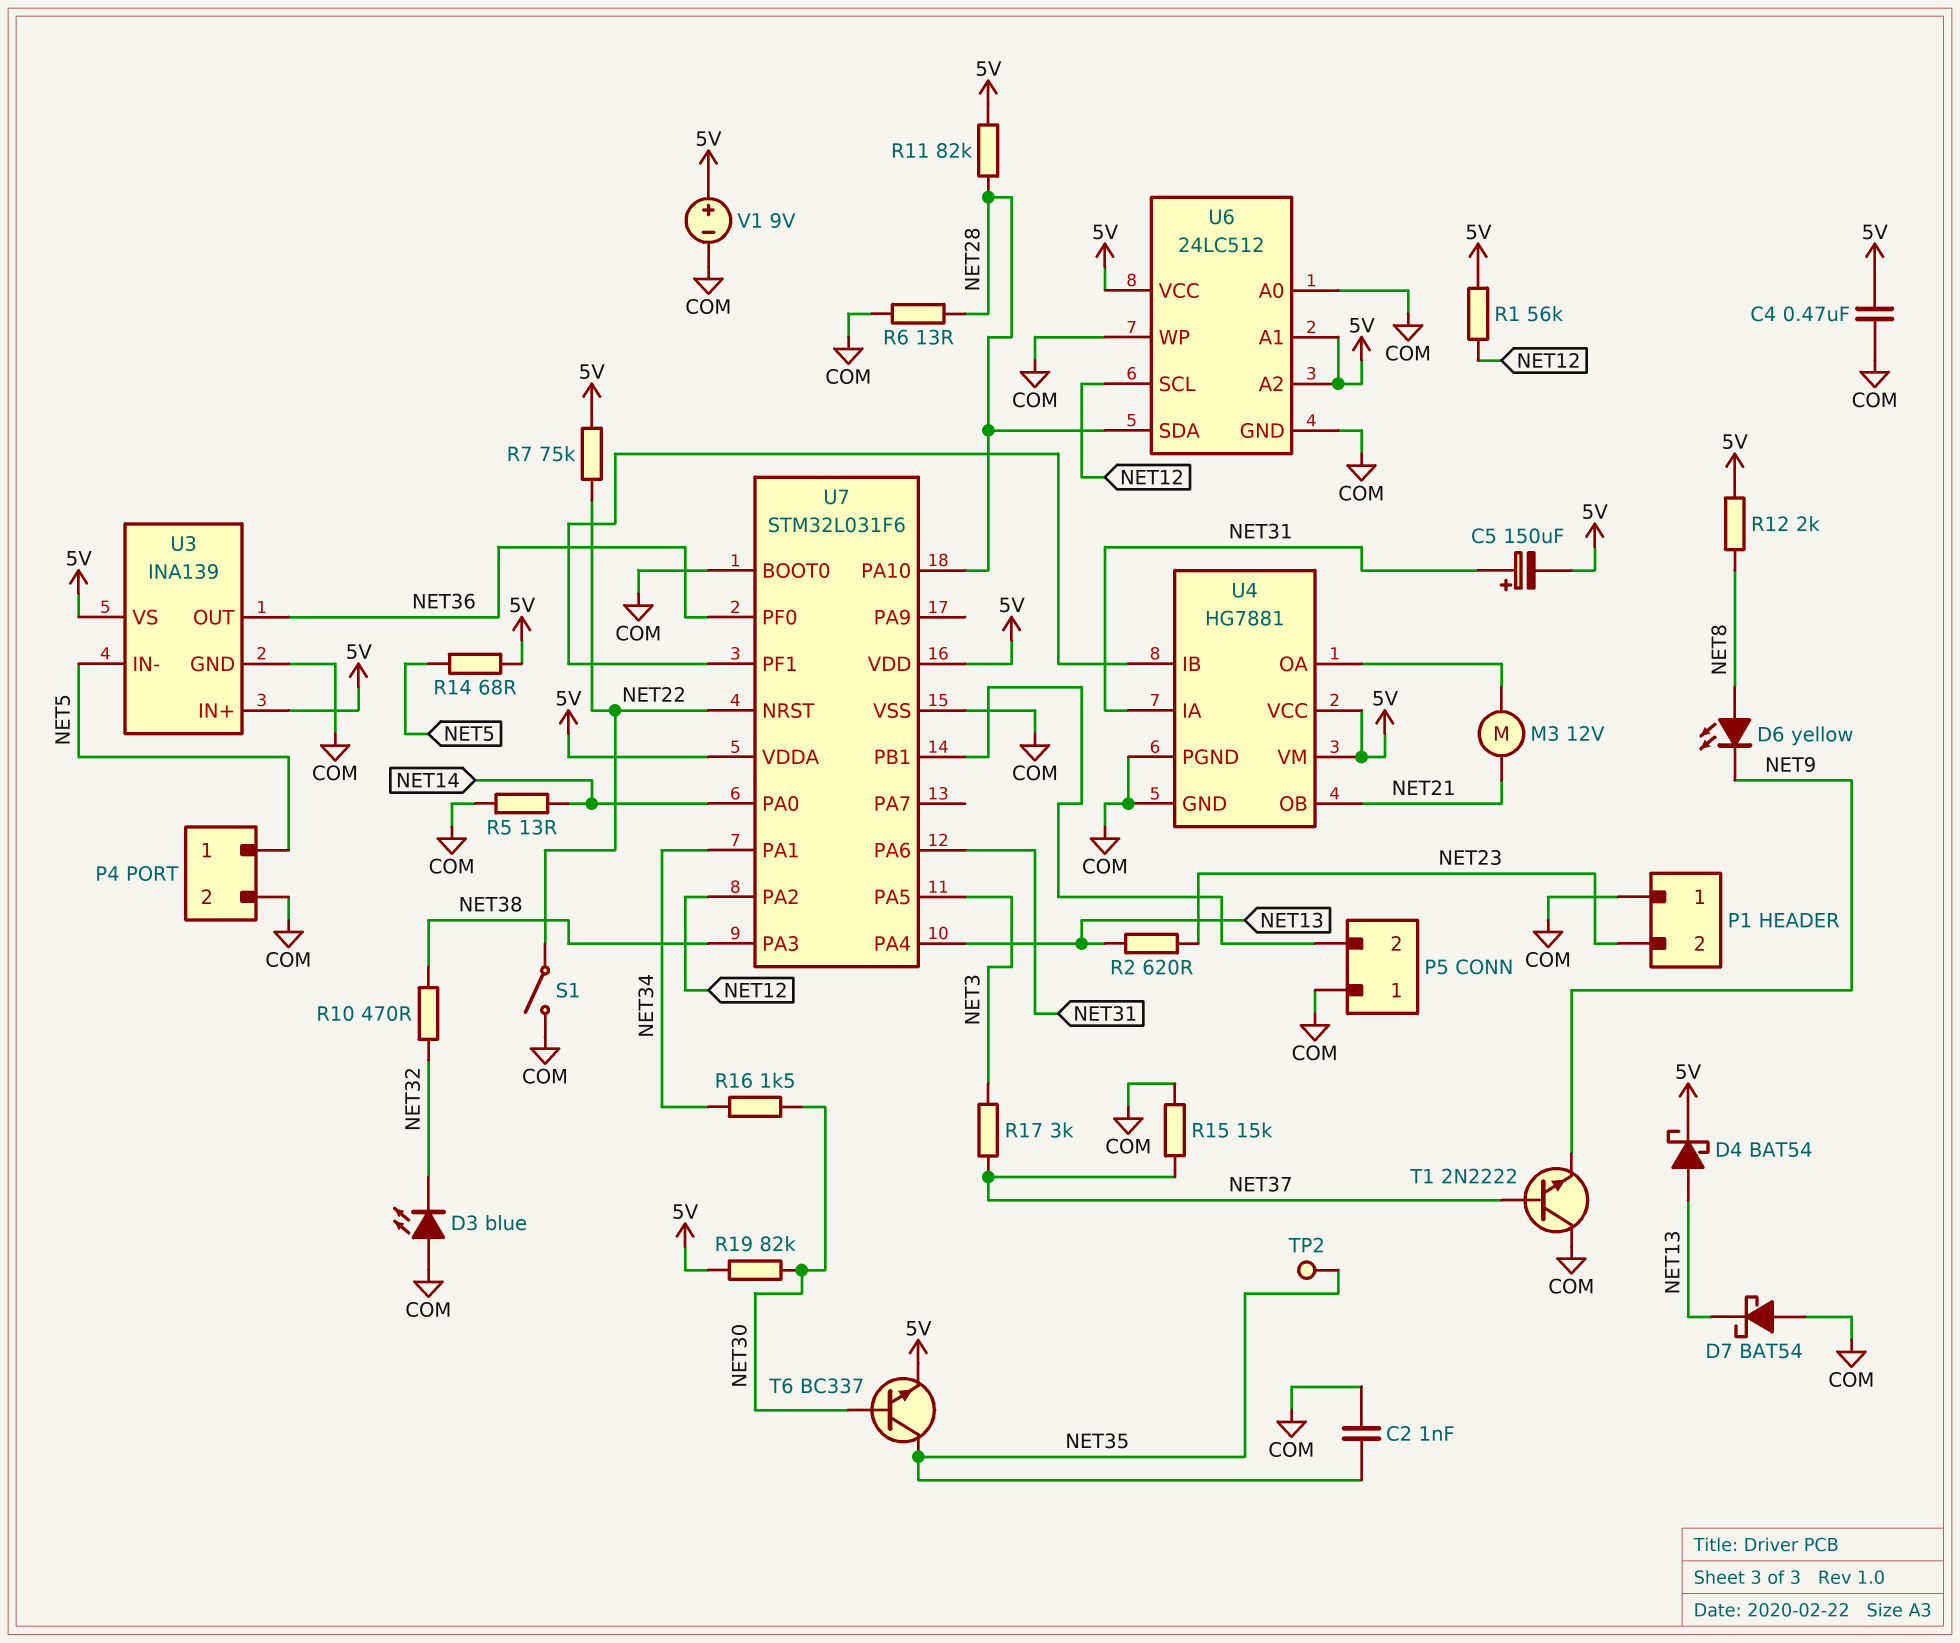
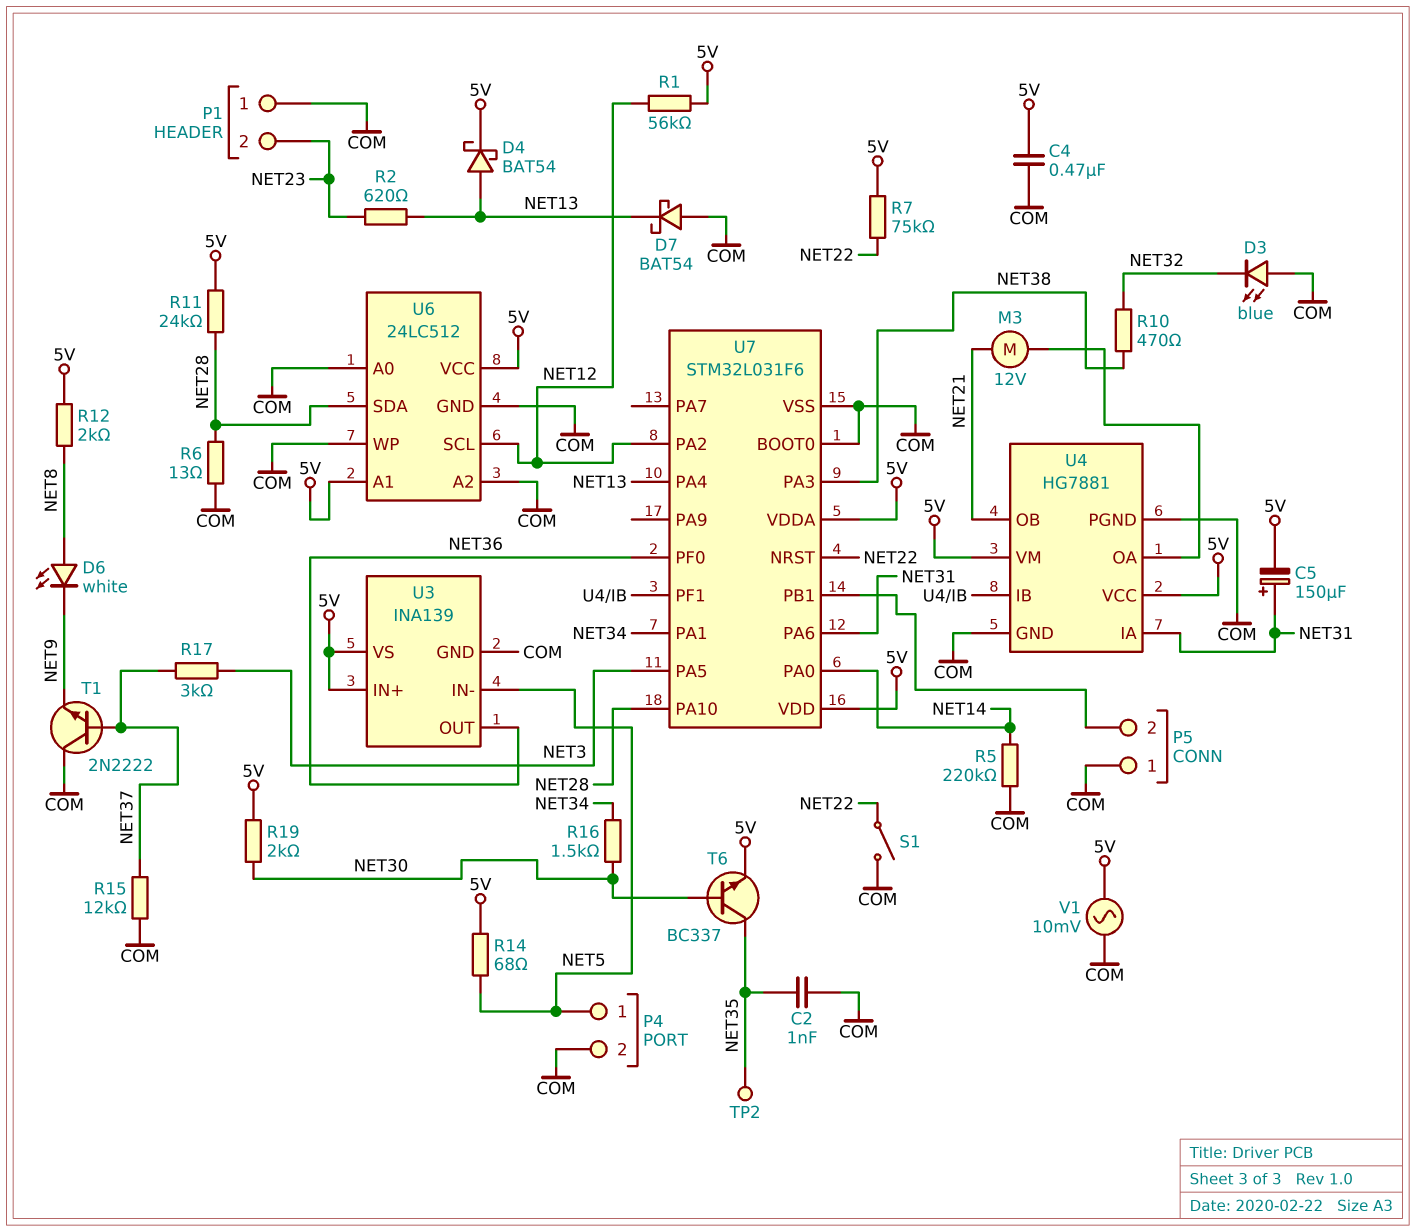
D6: LED yellow (A NET8, K NET9) -> LED white (A NET8, K NET9)
R5: 13 (COM, NET14) -> 220k (COM, NET14)
R11: 82k (5V, NET28) -> 24k (5V, NET28)
R15: 15k (COM, NET37) -> 12k (COM, NET37)
R19: 82k (5V, NET30) -> 2k (5V, NET30)
U6 pin A2: 5V -> COM
V1: 9V (plus 5V, minus COM) -> AC 10mV (5V, COM)

